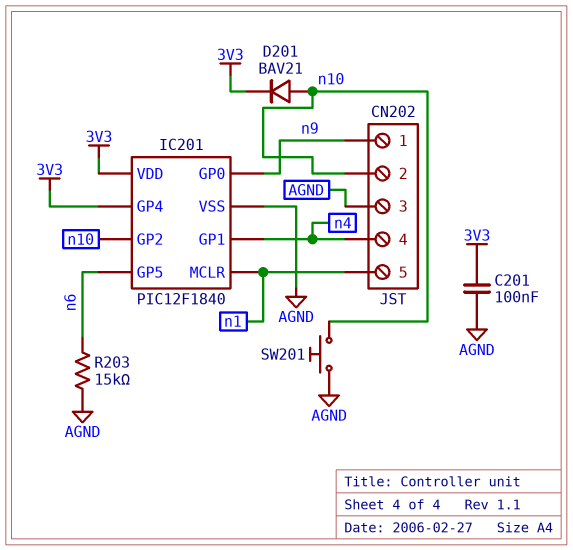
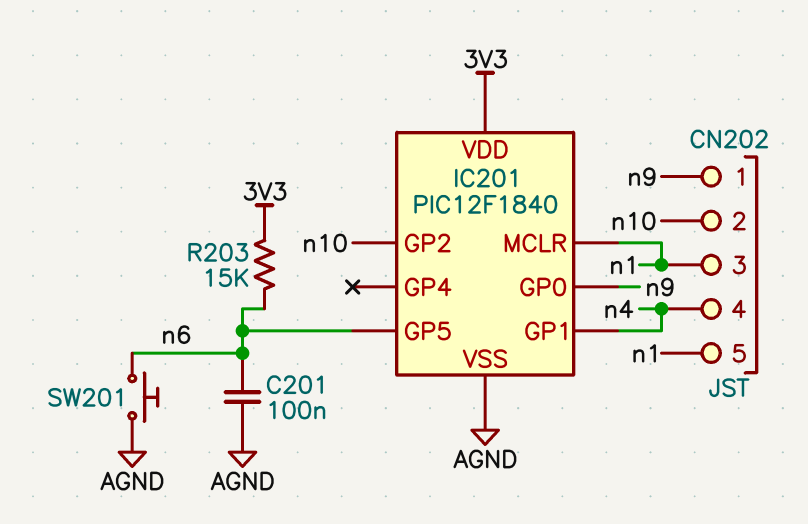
C201: 100nF (3V3, AGND) -> 100nF (AGND, n6)
CN202 pin 3: AGND -> n1
D201: diode BAV21 (A n10, K 3V3) -> none
IC201 pin GP4: 3V3 -> none
R203: 15k (AGND, n6) -> 15k (3V3, n6)
SW201: button (AGND, n10) -> button (AGND, n6)

